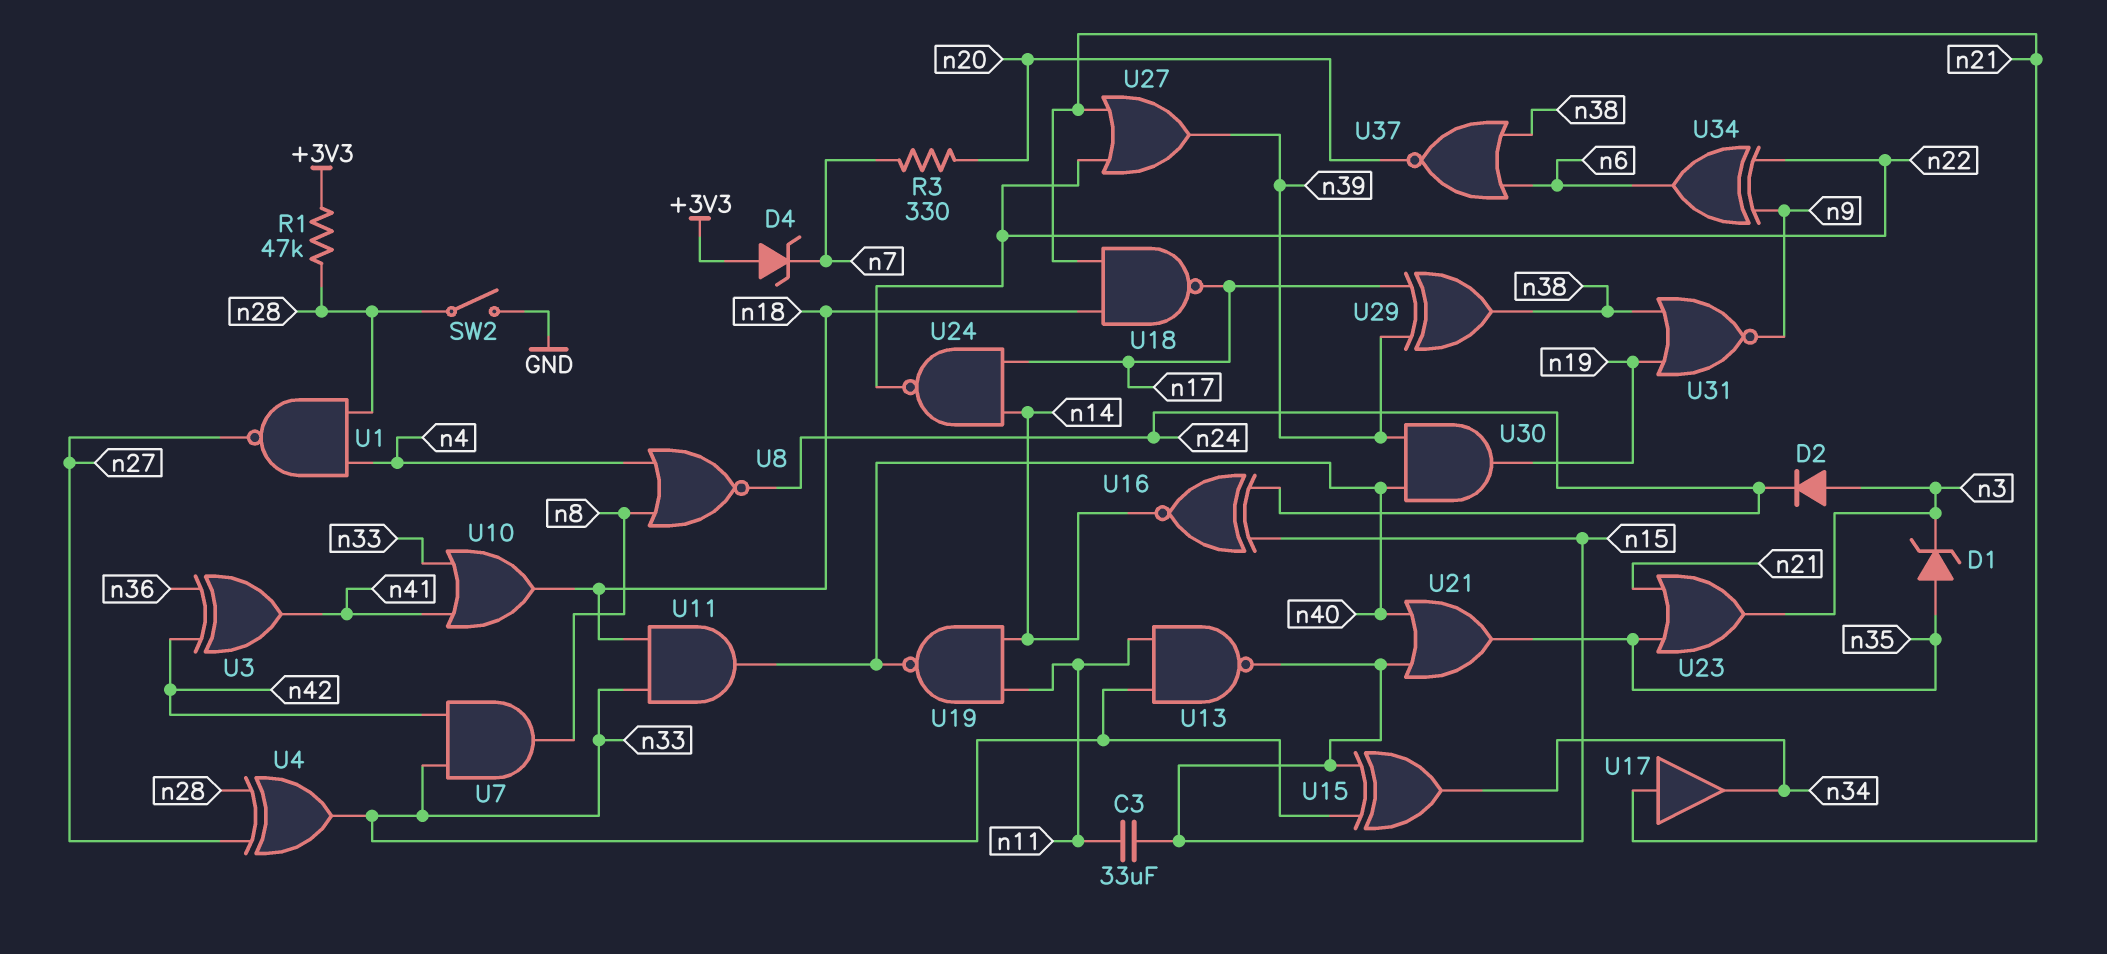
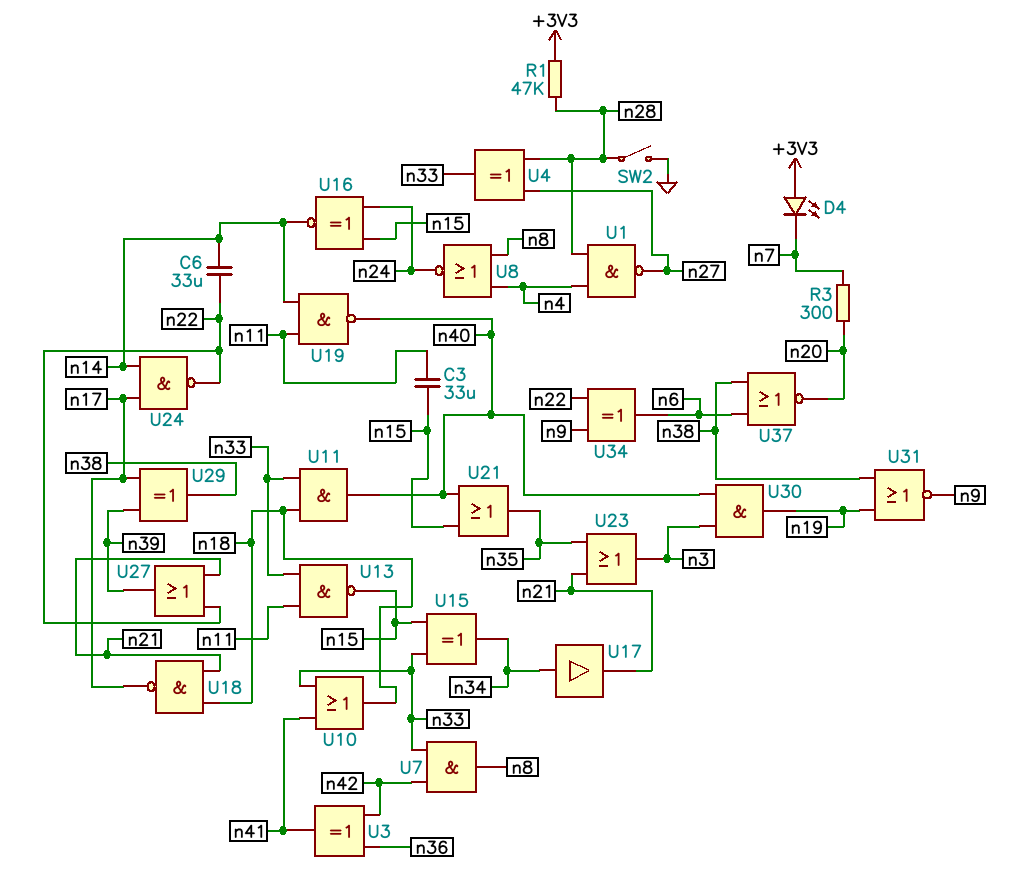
C6: none -> 33uF (n14, n22)
D1: zener (A n35, K n3) -> none
D2: diode (A n3, K n24) -> none
D4: zener (A +3V3, K n7) -> LED (A +3V3, K n7)
R3: 330 (n7, n20) -> 300 (n7, n20)
U17: buffer (in n21, out n34) -> buffer (in n34, out n21)
U30: AND (in n39, in n40, out n19) -> AND (in n3, in n40, out n19)

